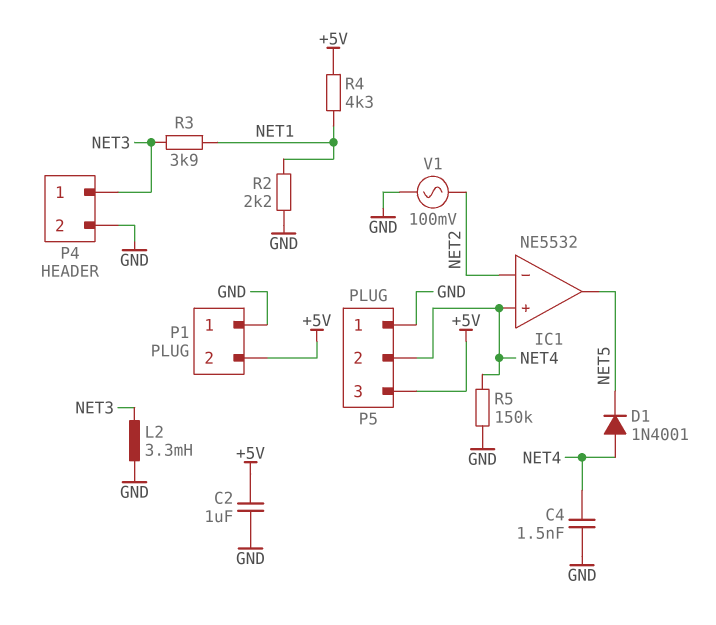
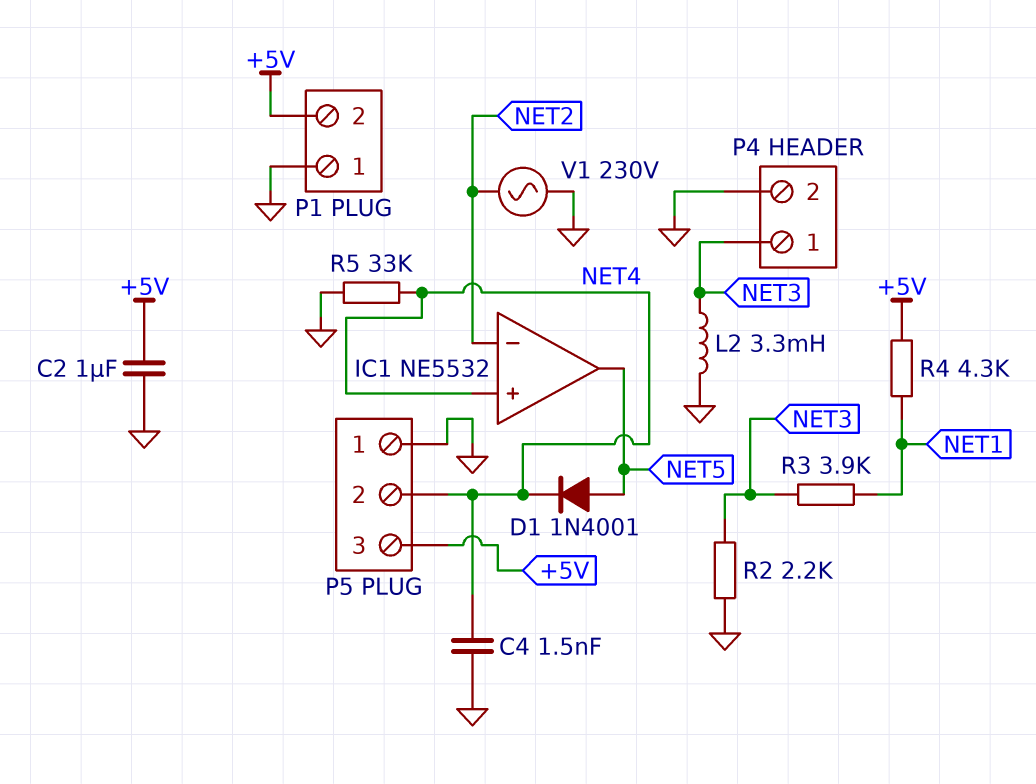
D1: diode 1N4001 (A NET4, K NET5) -> diode 1N4001 (A NET5, K NET4)
R2: 2.2k (GND, NET1) -> 2.2k (GND, NET3)
R5: 150k (GND, NET4) -> 33k (GND, NET4)
V1: AC 100mV (GND, NET2) -> AC 230V (GND, NET2)

